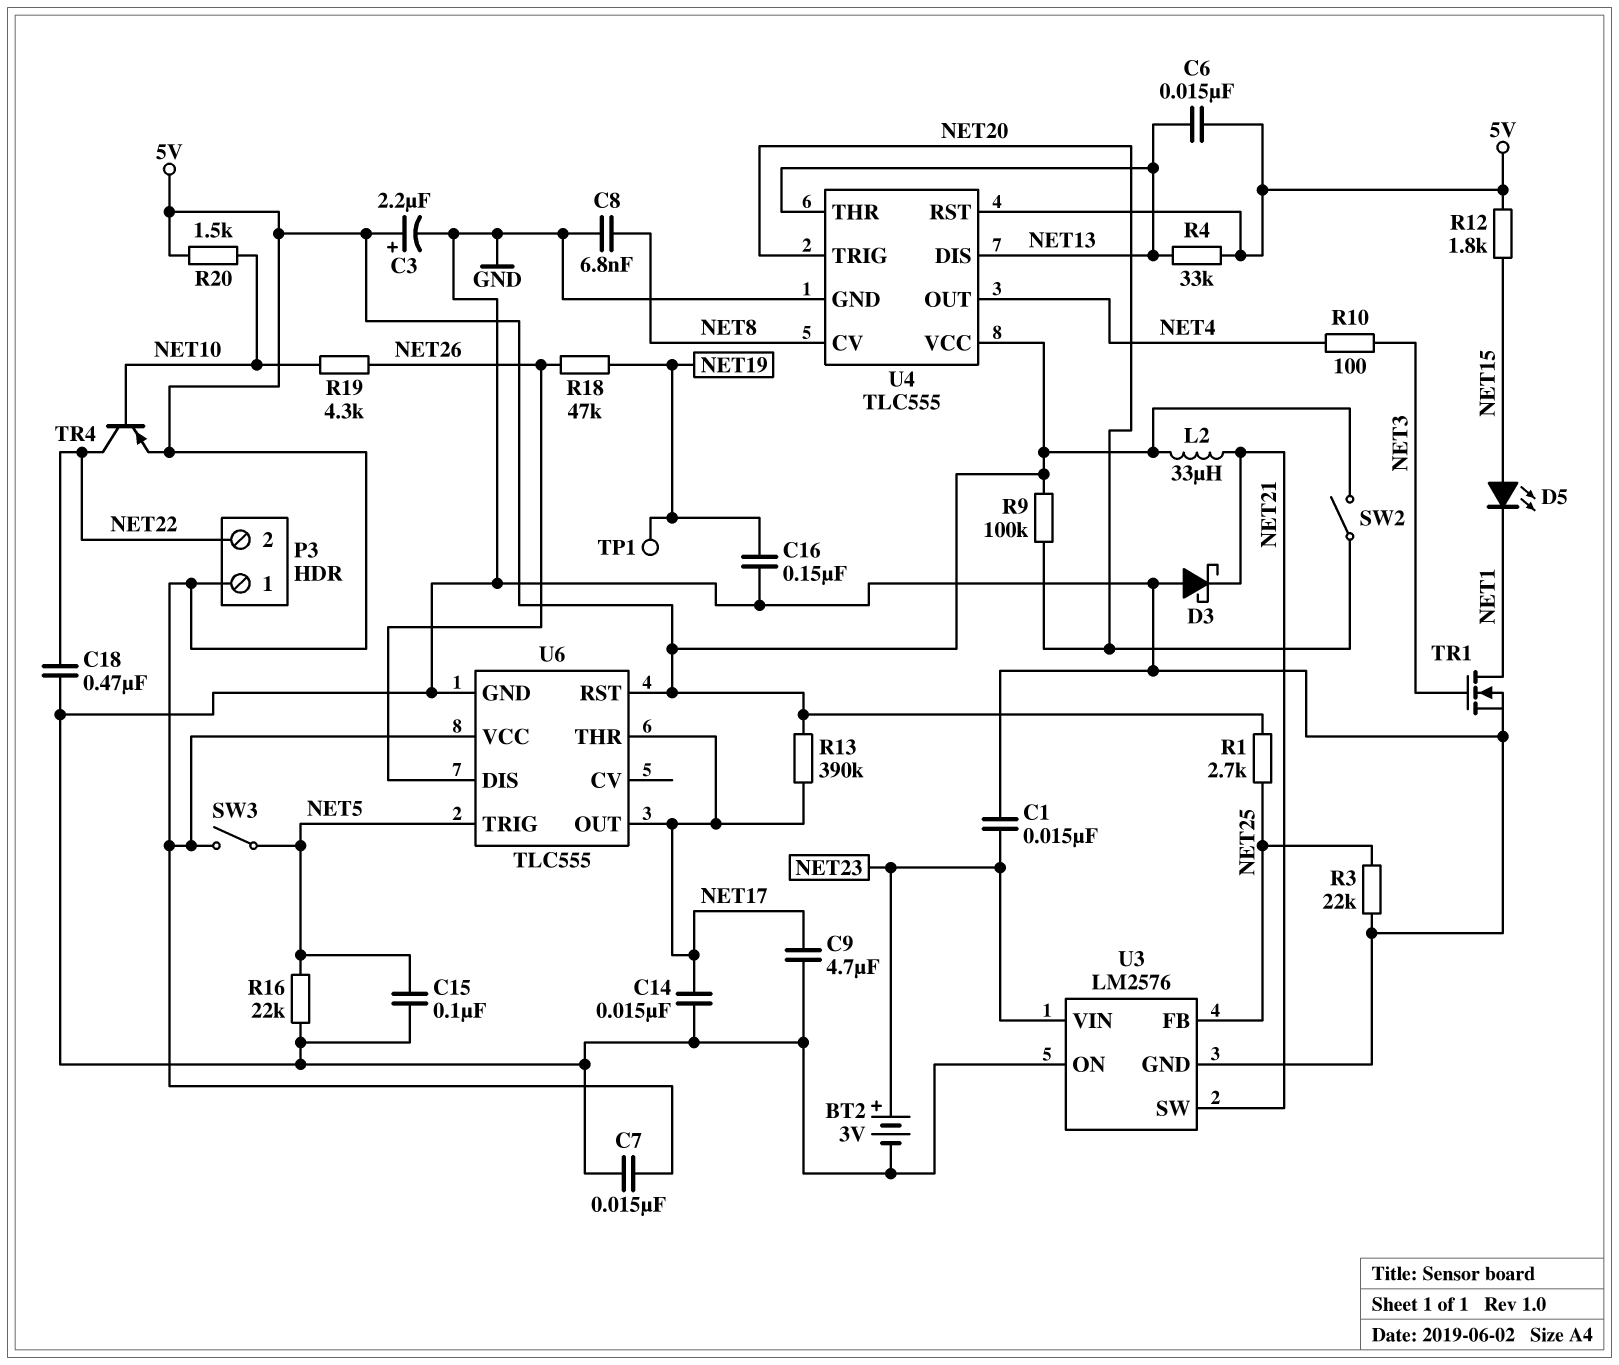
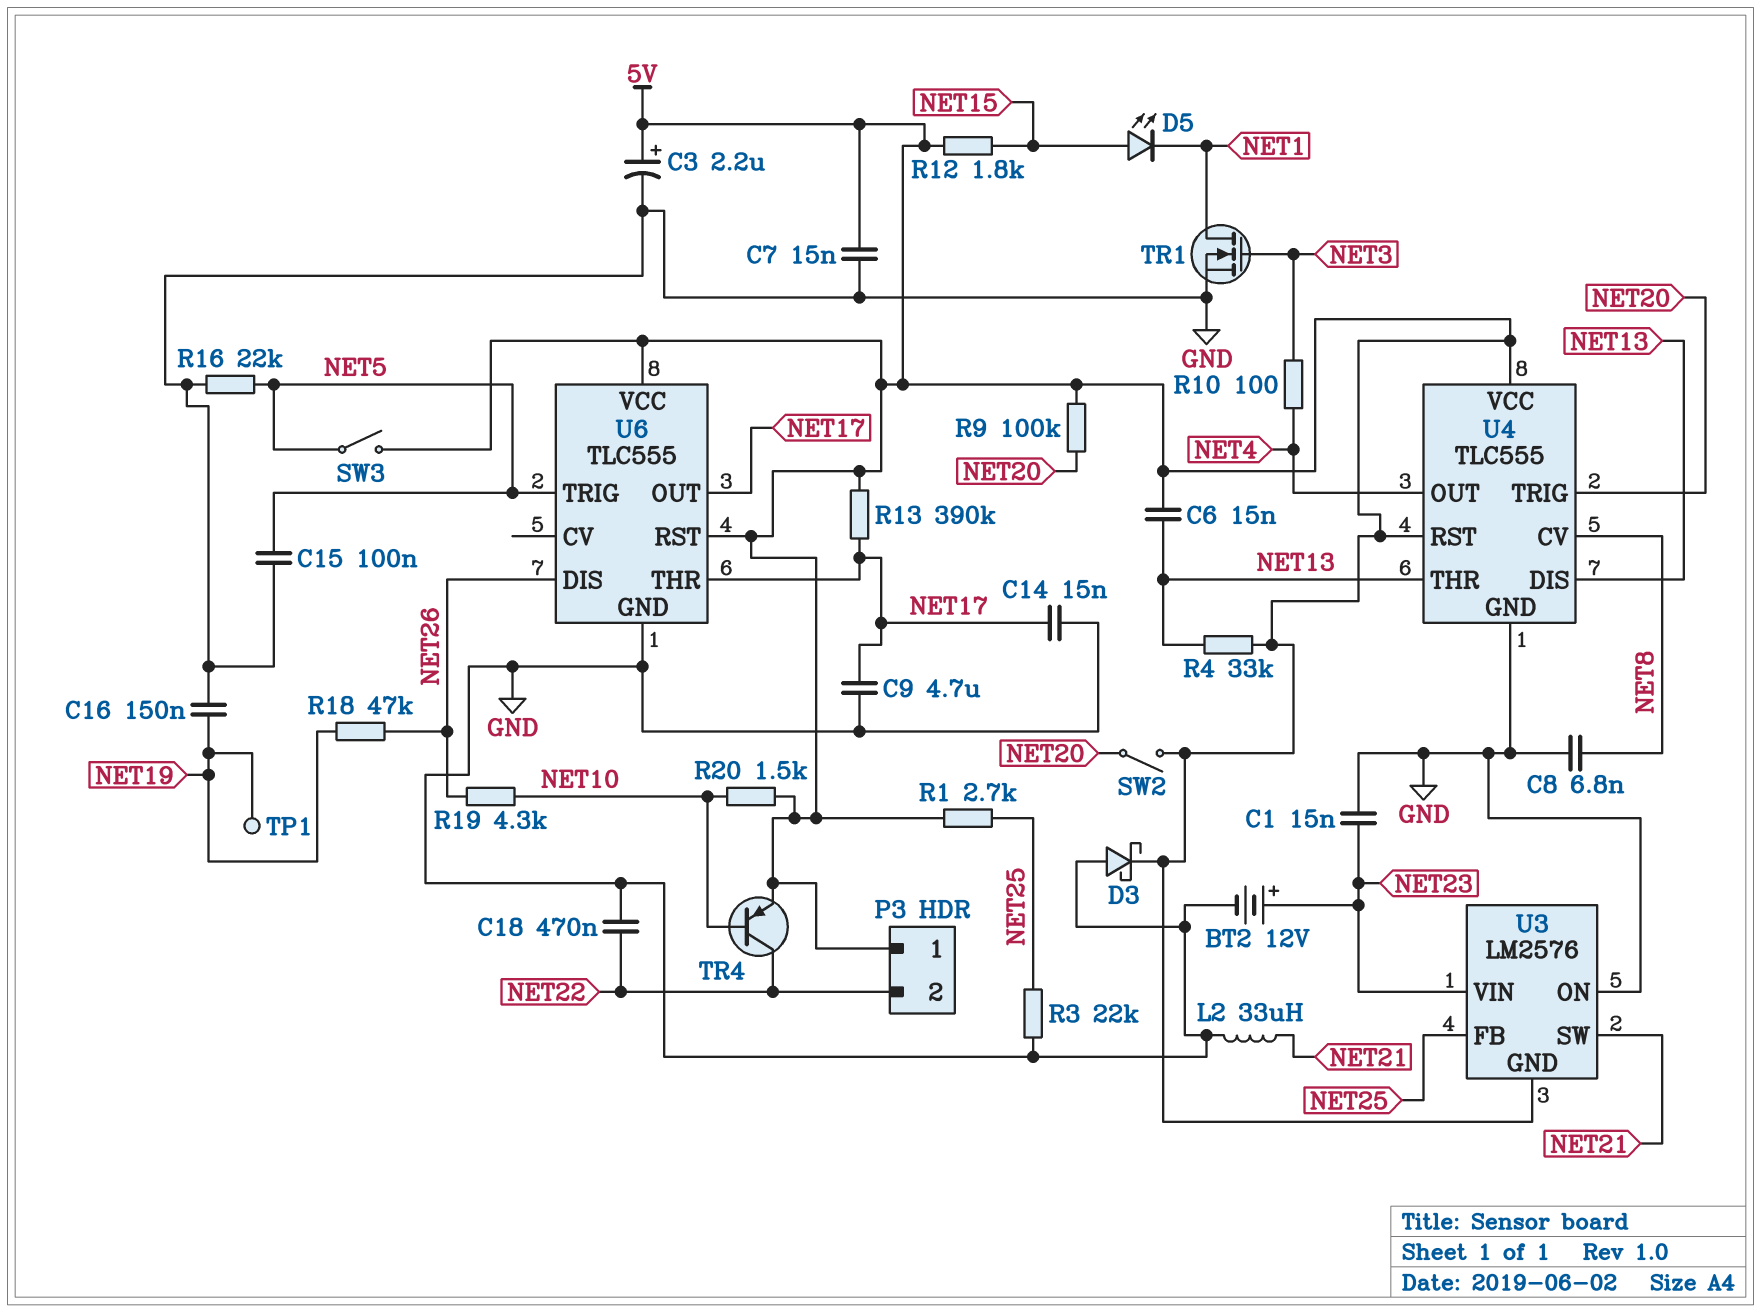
BT2: 3V (plus NET23, minus GND) -> 12V (plus NET23, minus GND)
D3: schottky (A GND, K NET21) -> schottky (A GND, K 5V)
L2: 33uH (5V, NET21) -> 33uH (GND, NET21)
U3 pin GND: GND -> 5V

